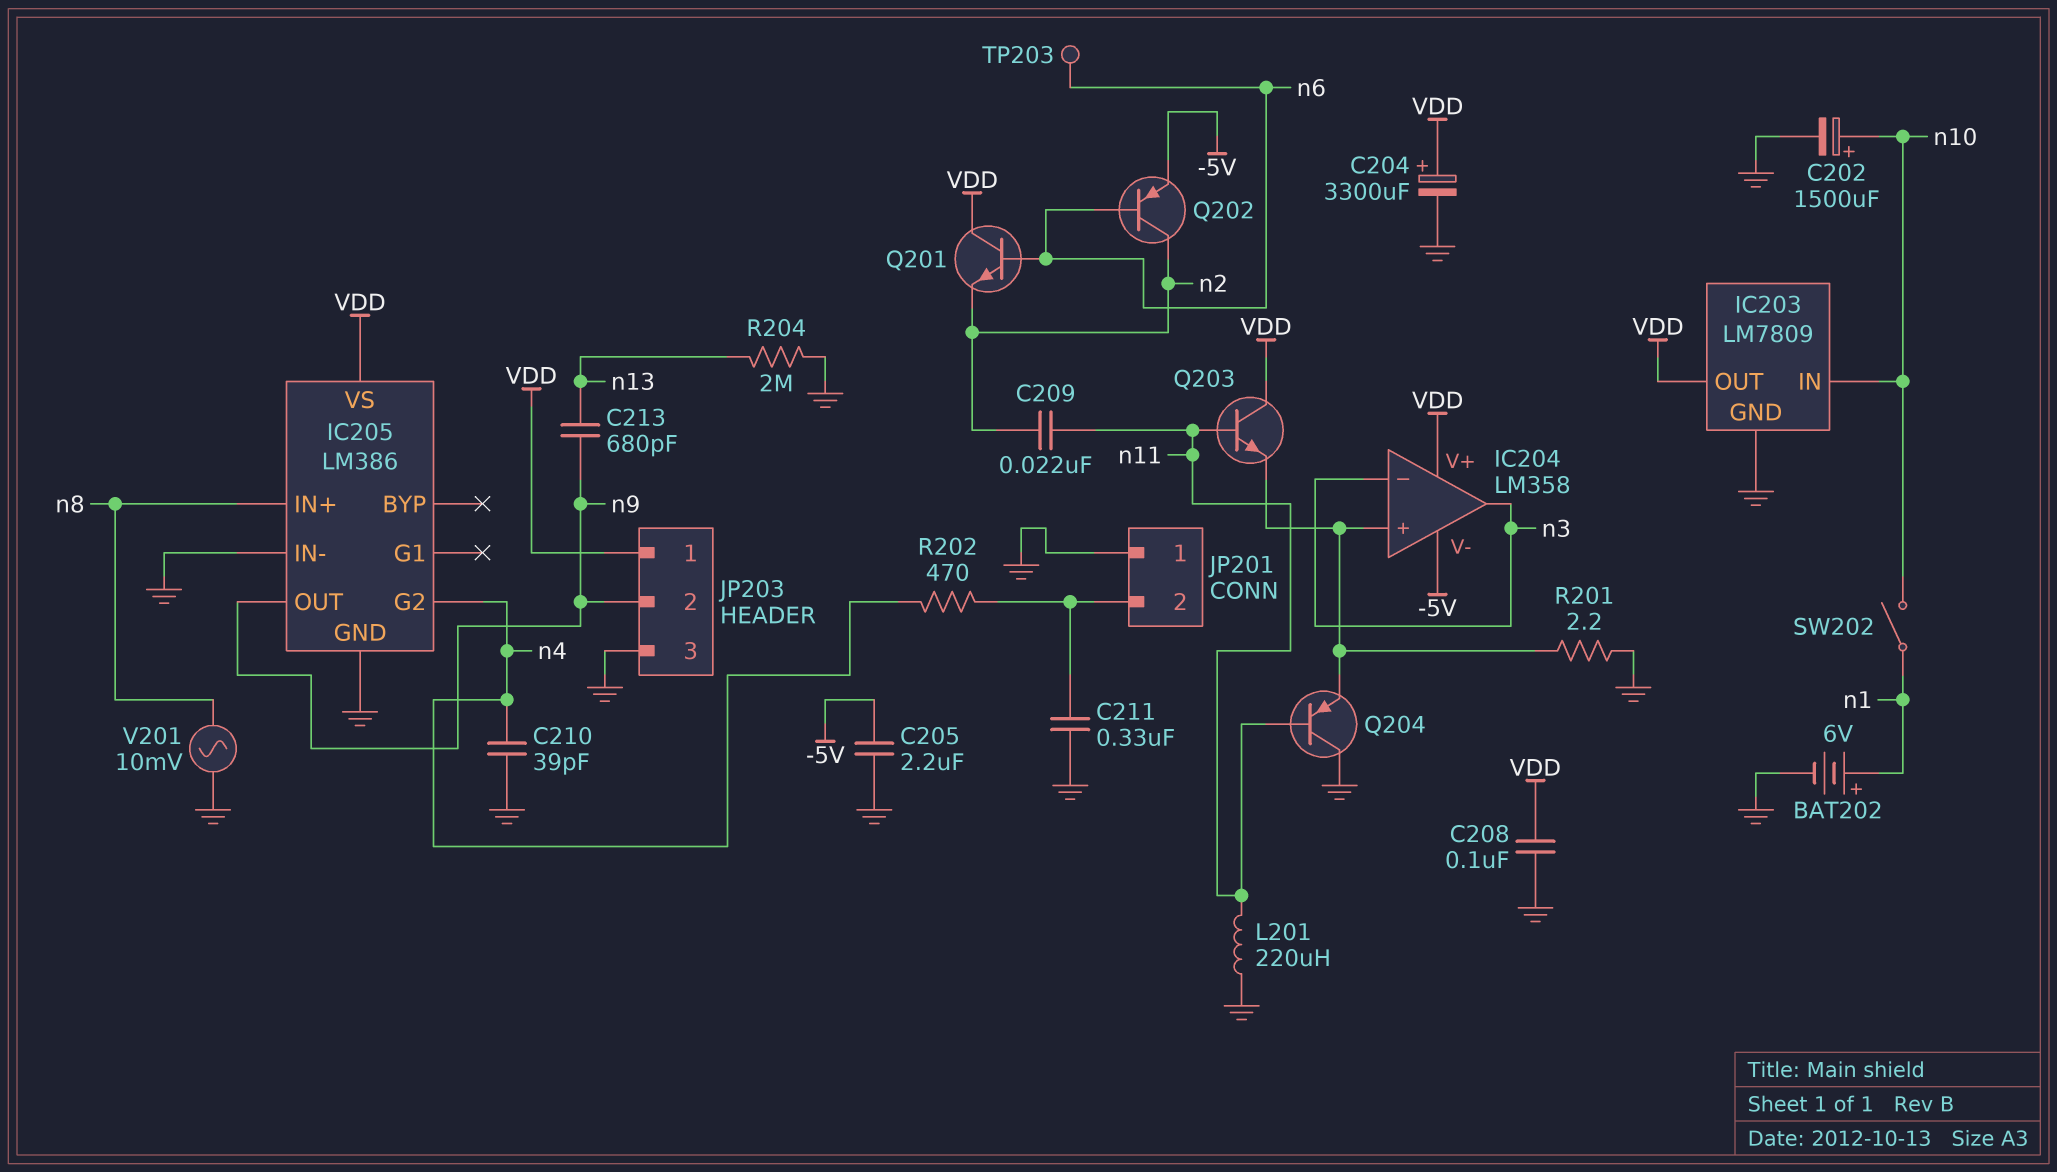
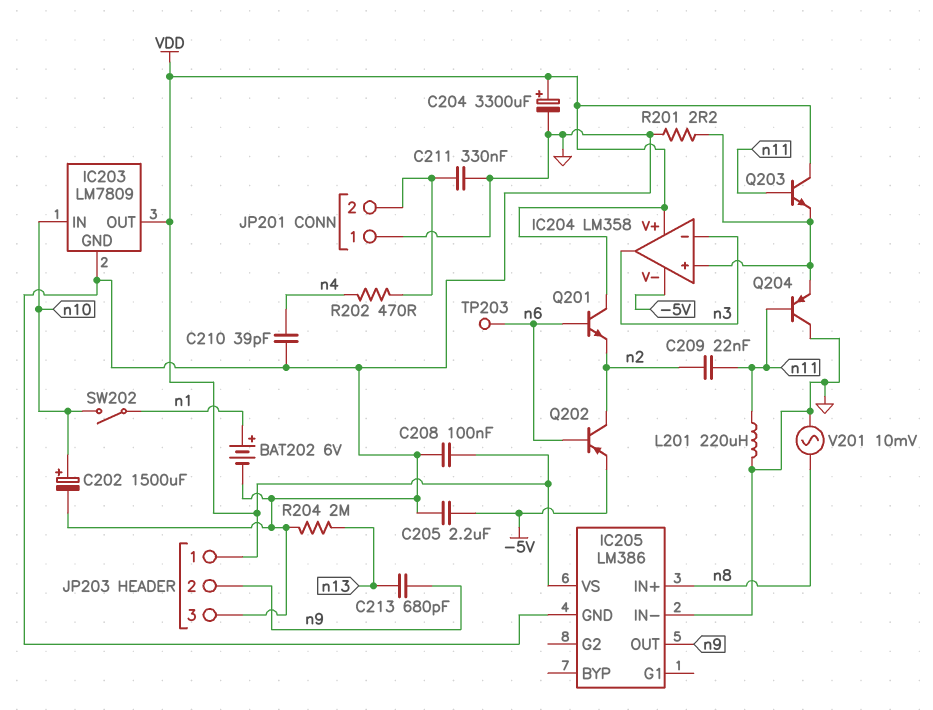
IC205 pin G2: n4 -> none

